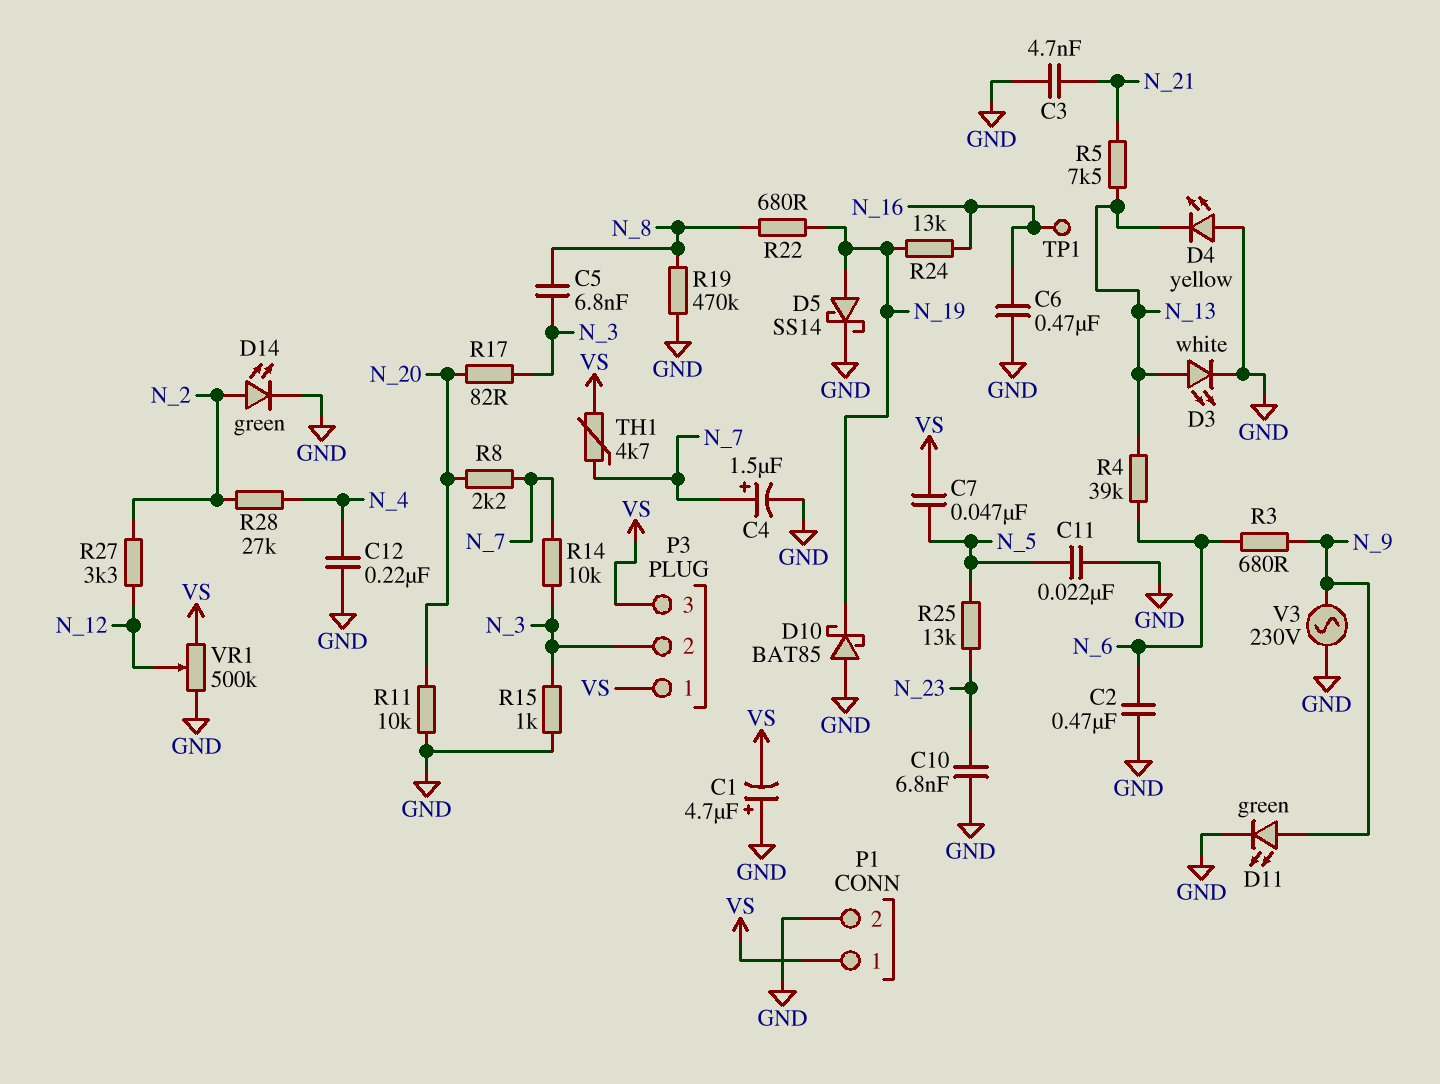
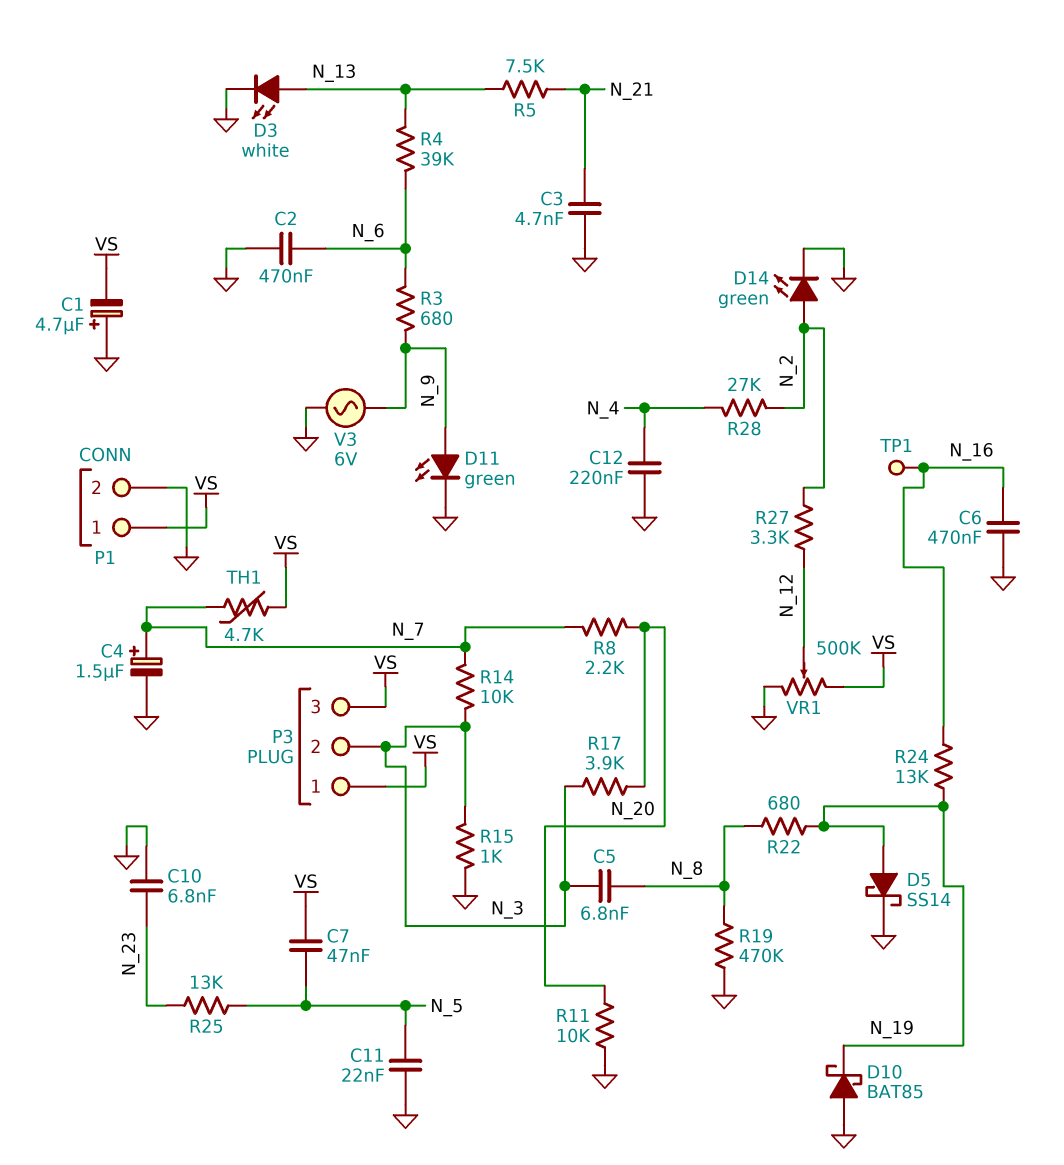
D4: LED yellow (A GND, K N_13) -> none
R17: 82 (N_3, N_20) -> 3.9k (N_3, N_20)
V3: AC 230V (GND, N_9) -> AC 6V (GND, N_9)

